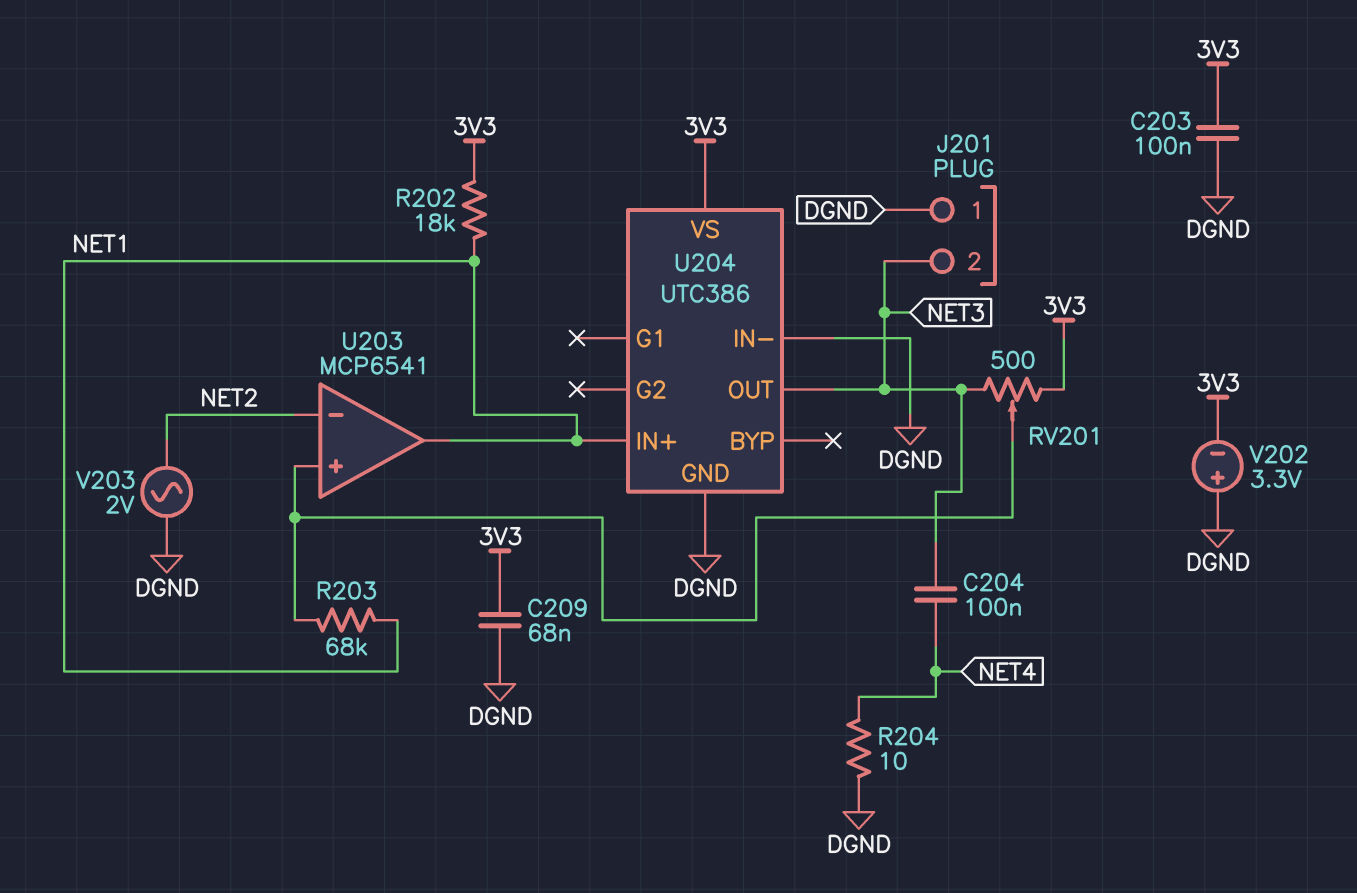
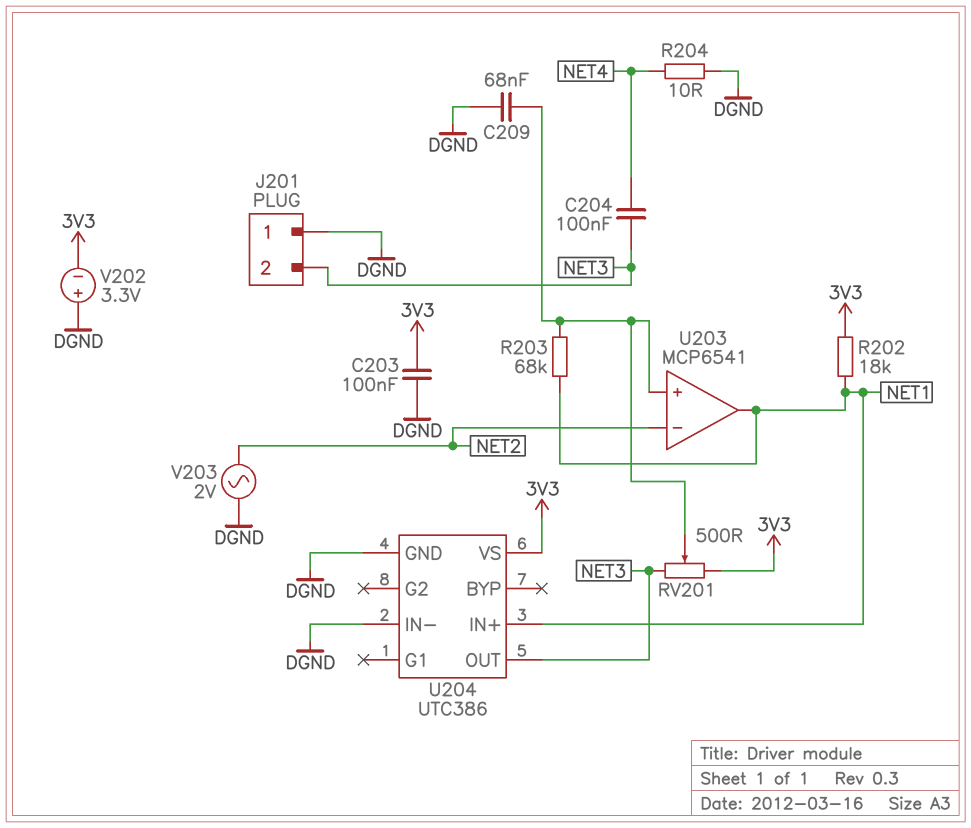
C209: 68nF (3V3, DGND) -> 68nF (DGND, U203/in+)

